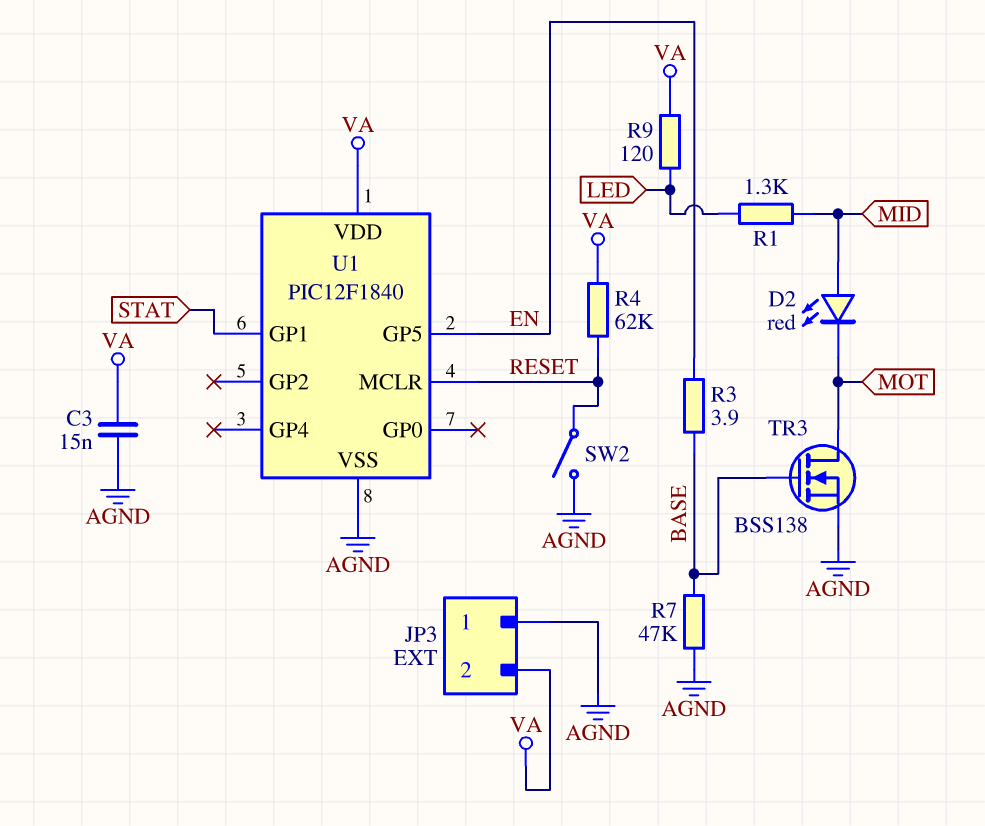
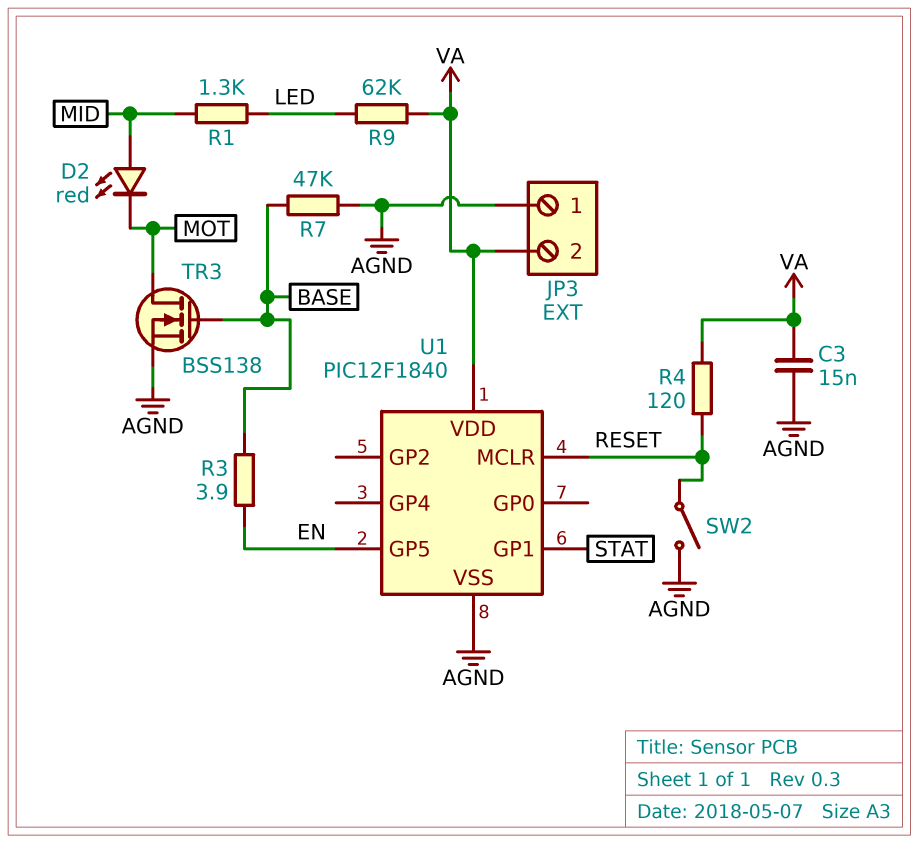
R4: 62k (RESET, VA) -> 120 (RESET, VA)
R9: 120 (LED, VA) -> 62k (LED, VA)

